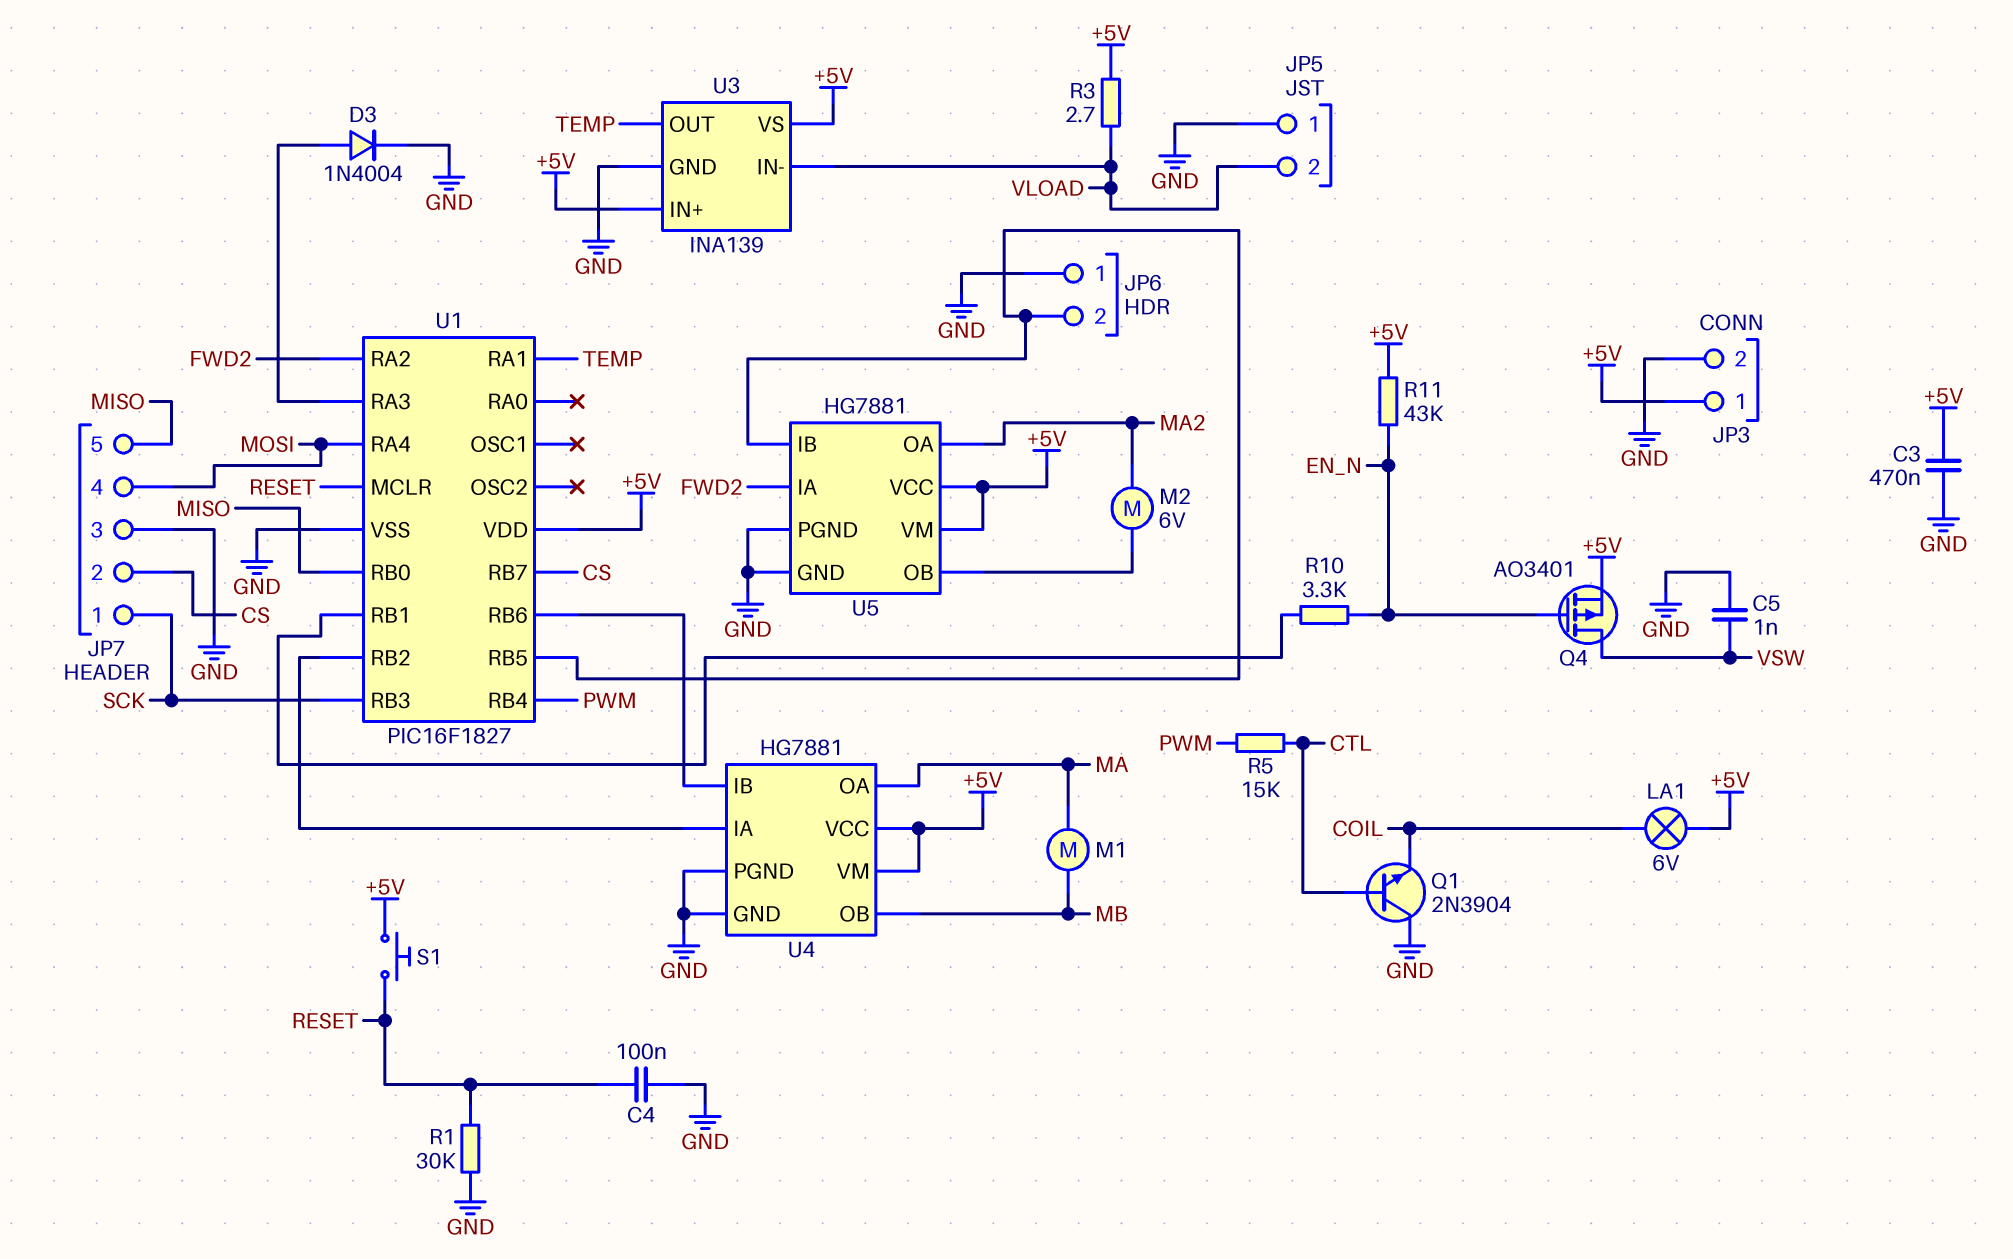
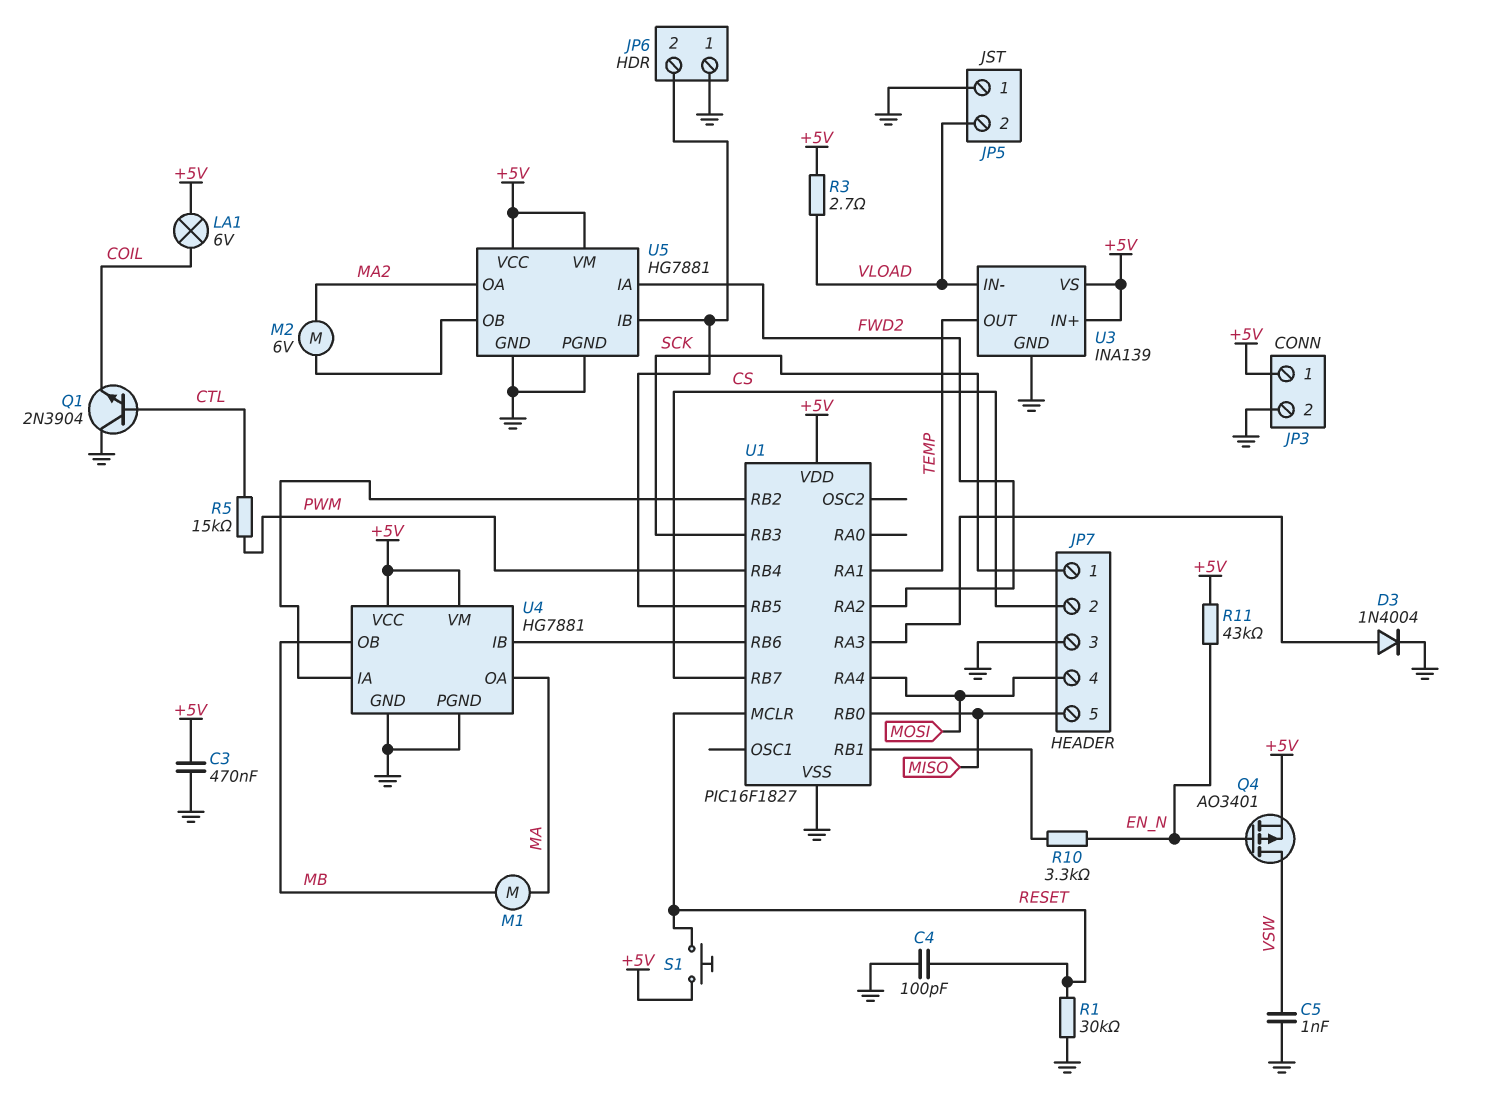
C4: 100nF (GND, RESET) -> 100pF (GND, RESET)

